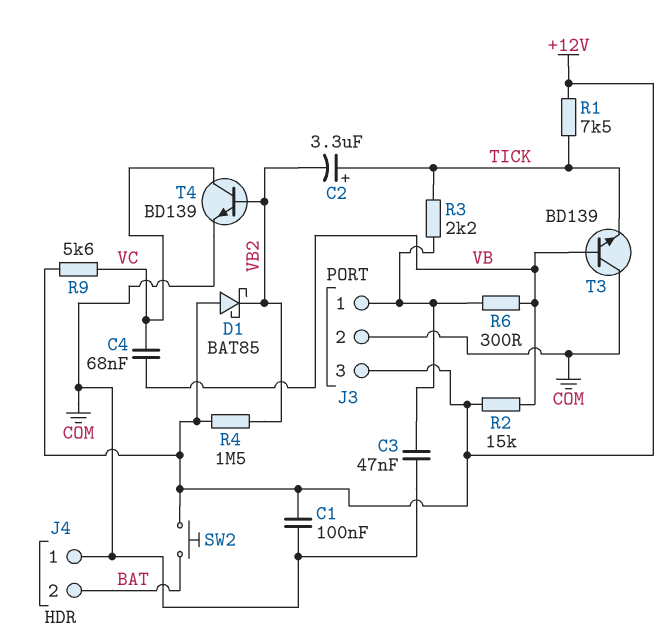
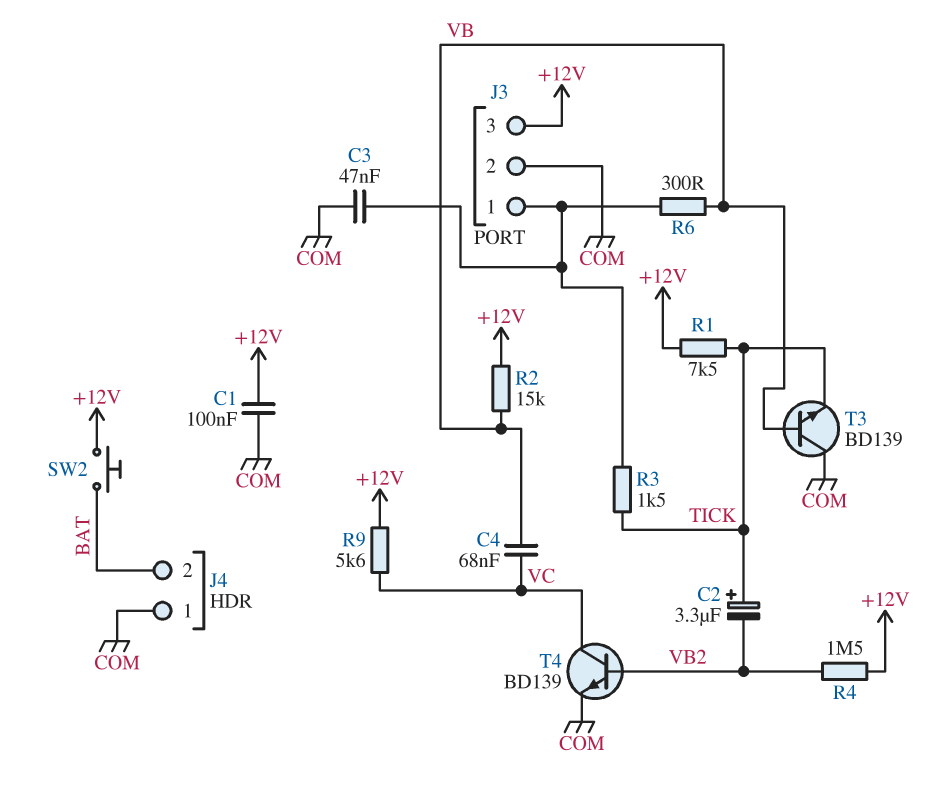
D1: schottky BAT85 (A +12V, K VB2) -> none
R3: 2.2k (J3/1, TICK) -> 1.5k (J3/1, TICK)

